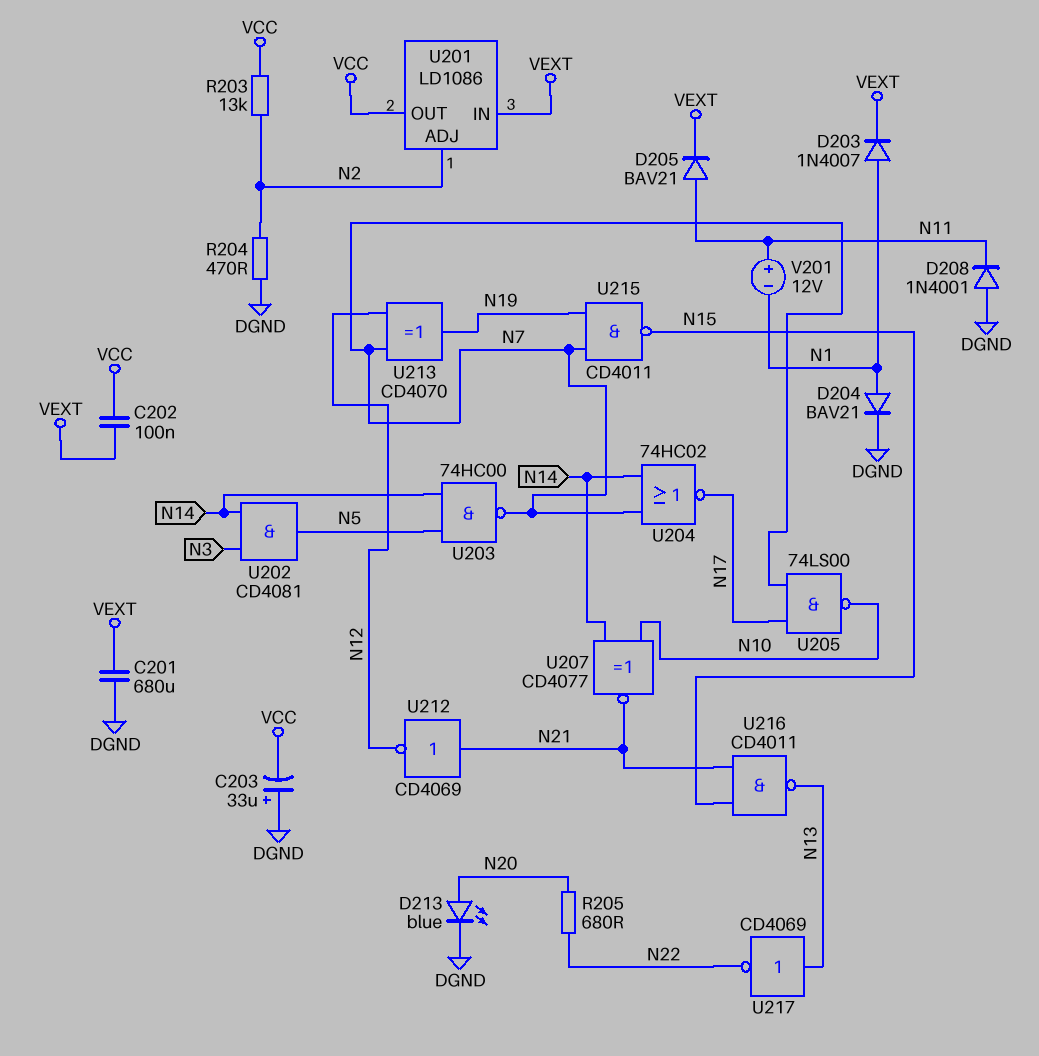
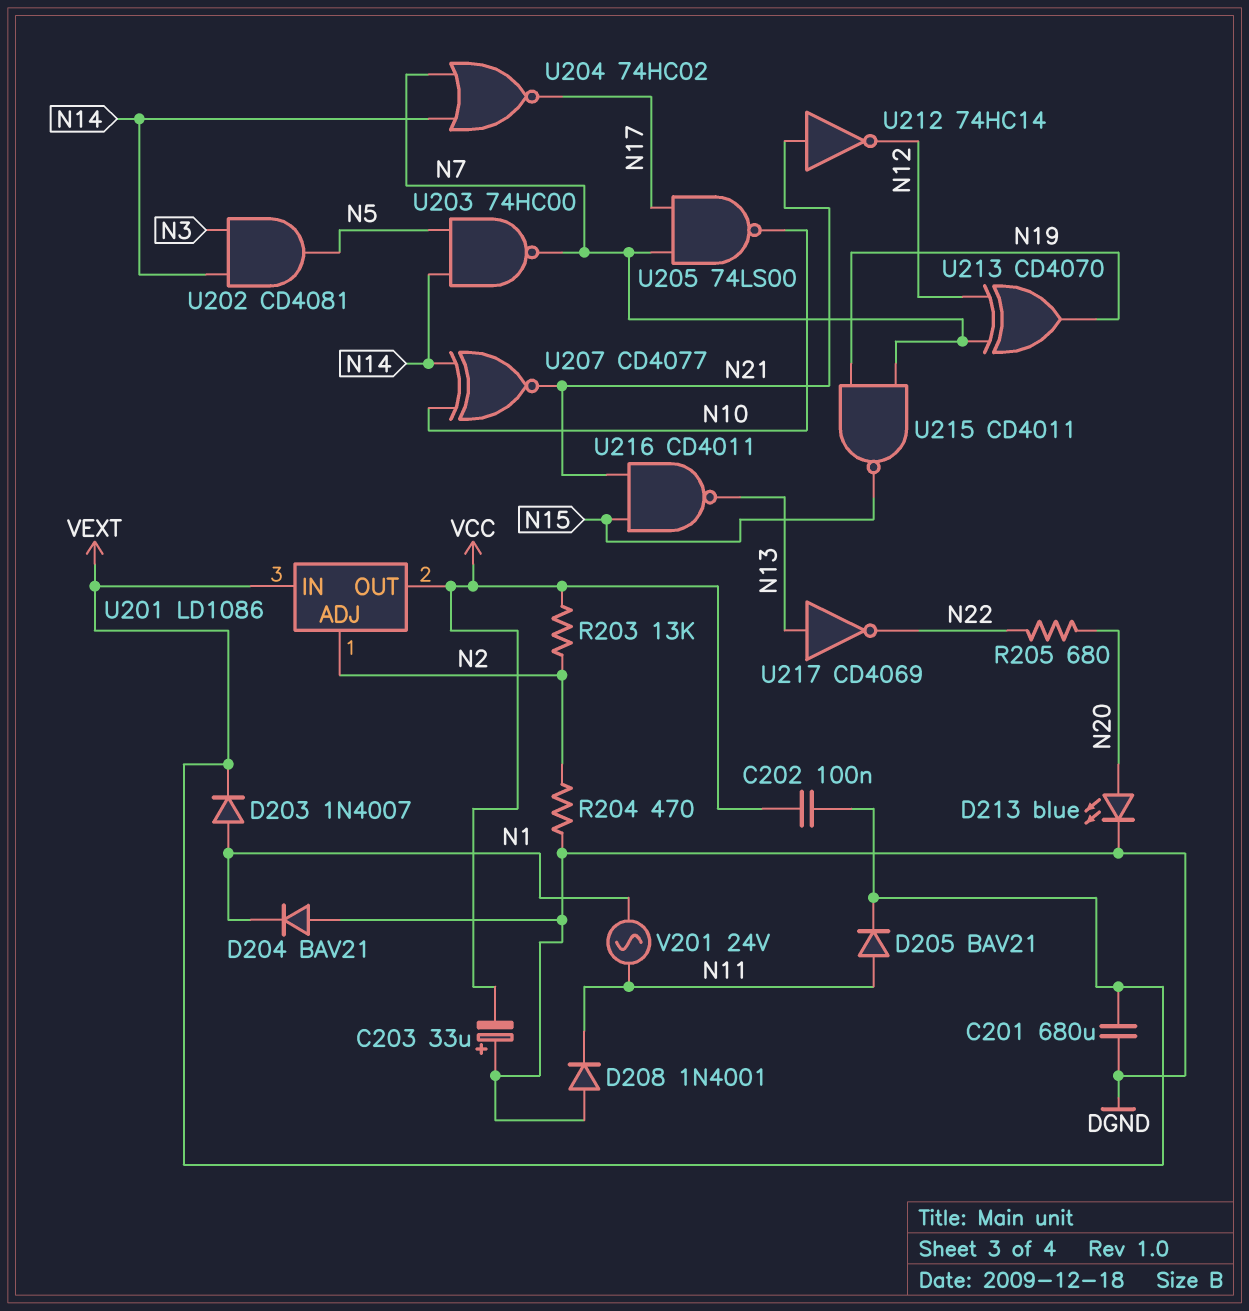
D204: diode BAV21 (A N1, K DGND) -> diode BAV21 (A DGND, K N1)
U212: NOT CD4069 (in N21, out N12) -> NOT 74HC14 (in N21, out N12)
V201: 12V (plus N11, minus N1) -> AC 24V (N1, N11)

